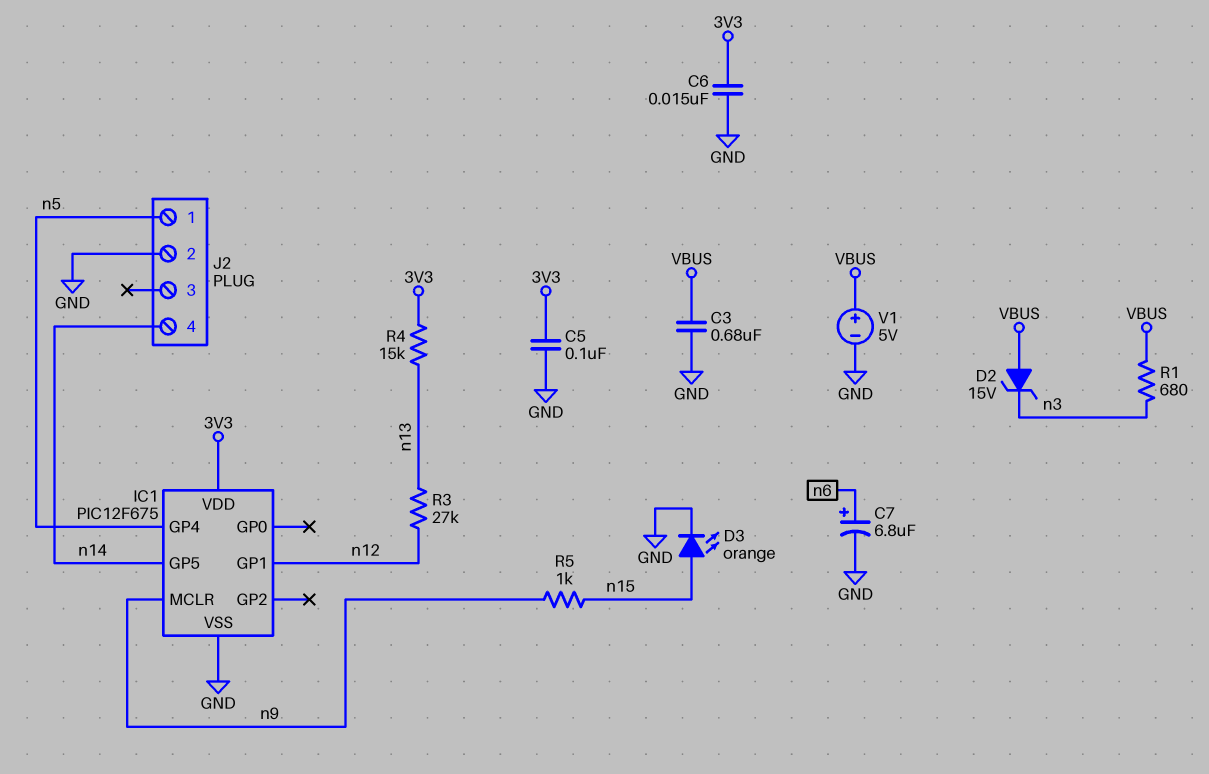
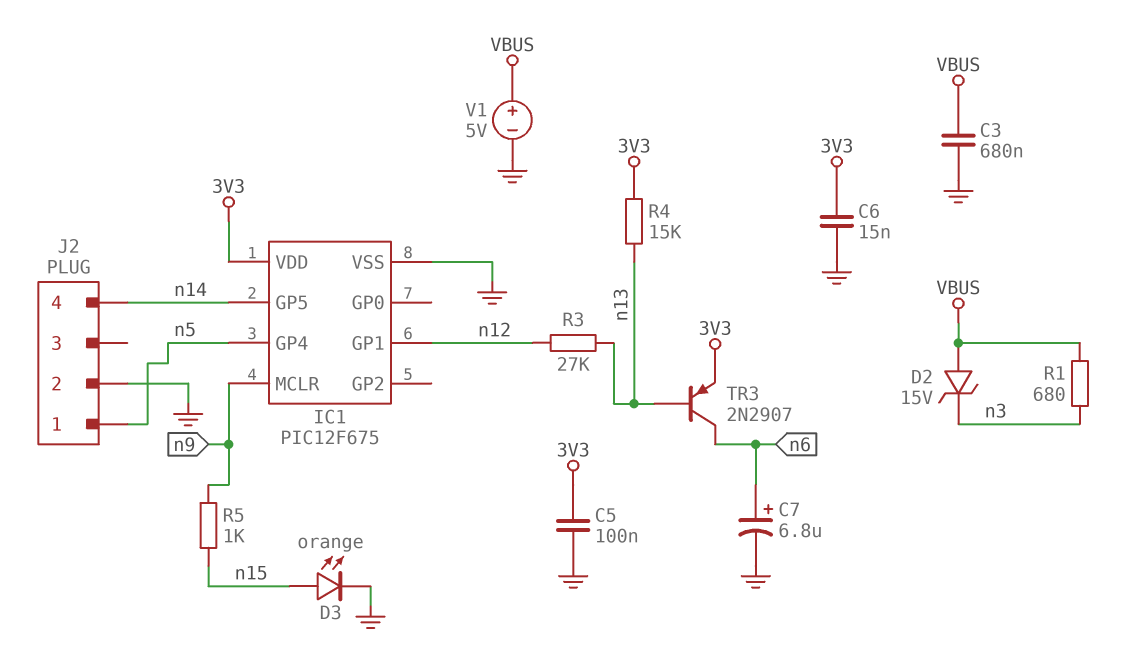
TR3: none -> PNP 2N2907 (B n13, C n6, E 3V3)

